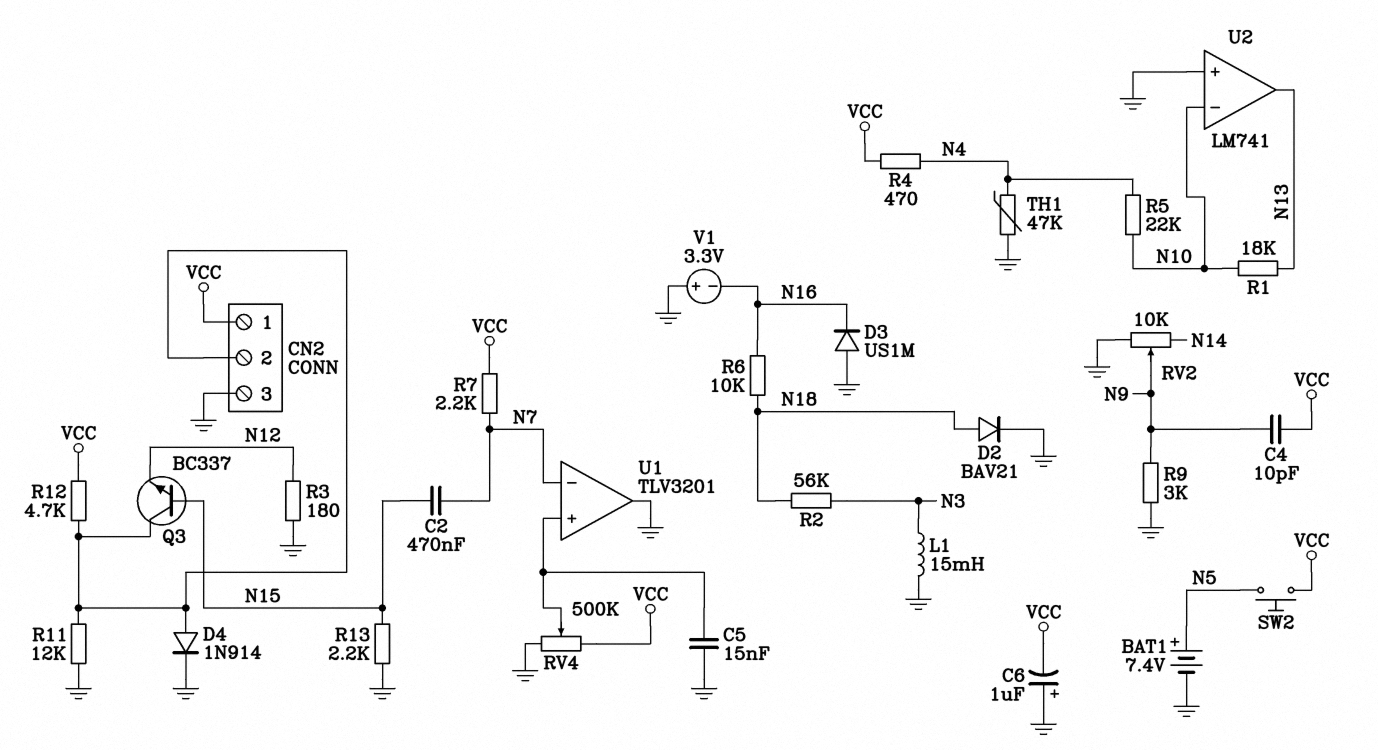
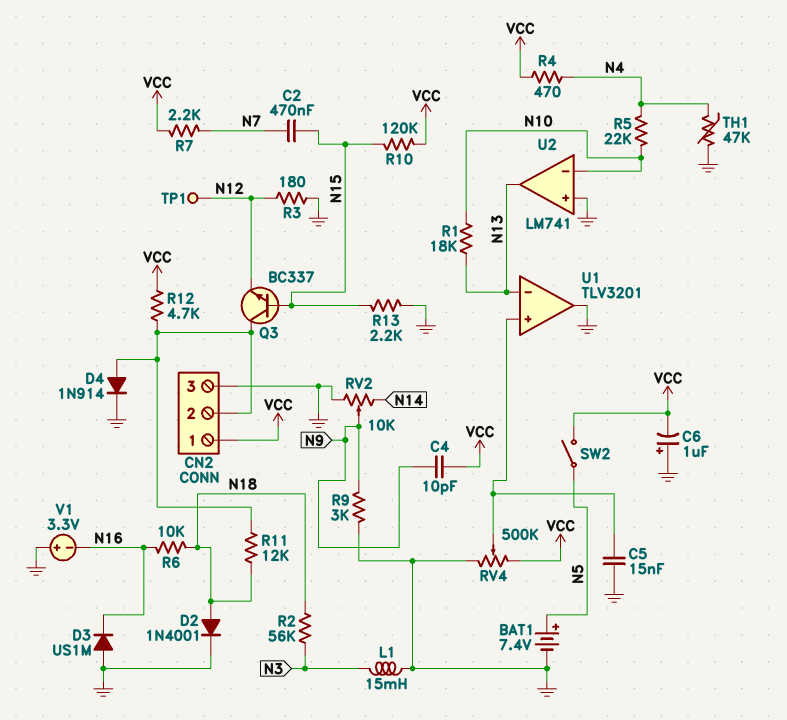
D2: diode BAV21 (A N18, K GND) -> diode 1N4001 (A N18, K GND)
R10: none -> 120k (N15, VCC)
R11: 12k (CN2/2, GND) -> 12k (CN2/2, N18)
SW2: button (N5, VCC) -> switch (N5, VCC)
TP1: none -> test point (N12)
U1 pin in-: N7 -> N13

